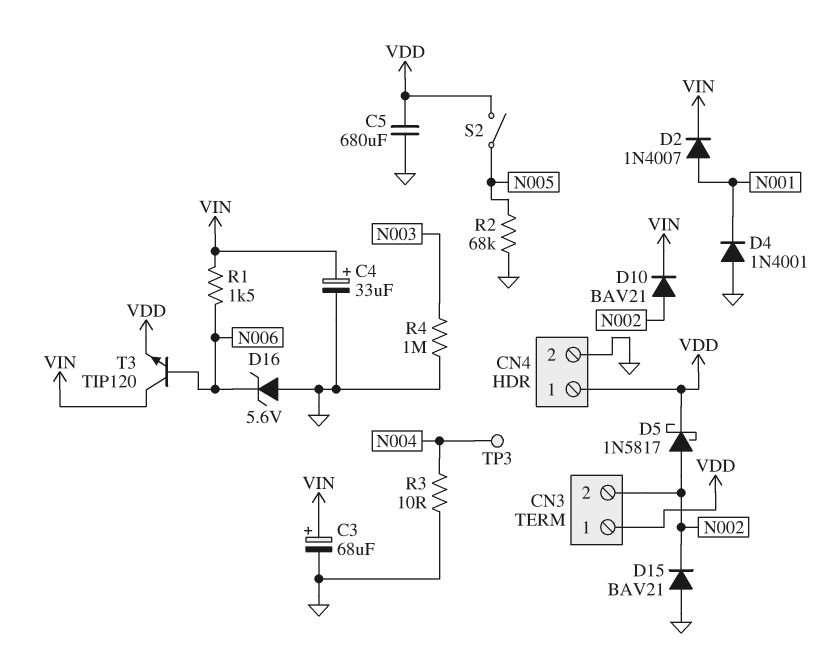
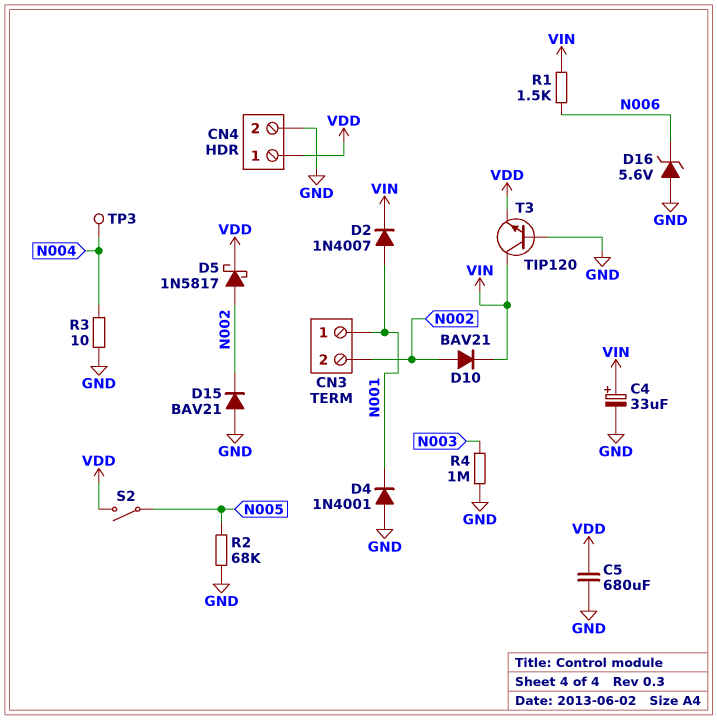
C3: 68uF (plus VIN, minus GND) -> none
CN3 pin 1: VDD -> N001
T3: NPN TIP120 (B N006, C VIN, E VDD) -> NPN TIP120 (B GND, C VIN, E VDD)

